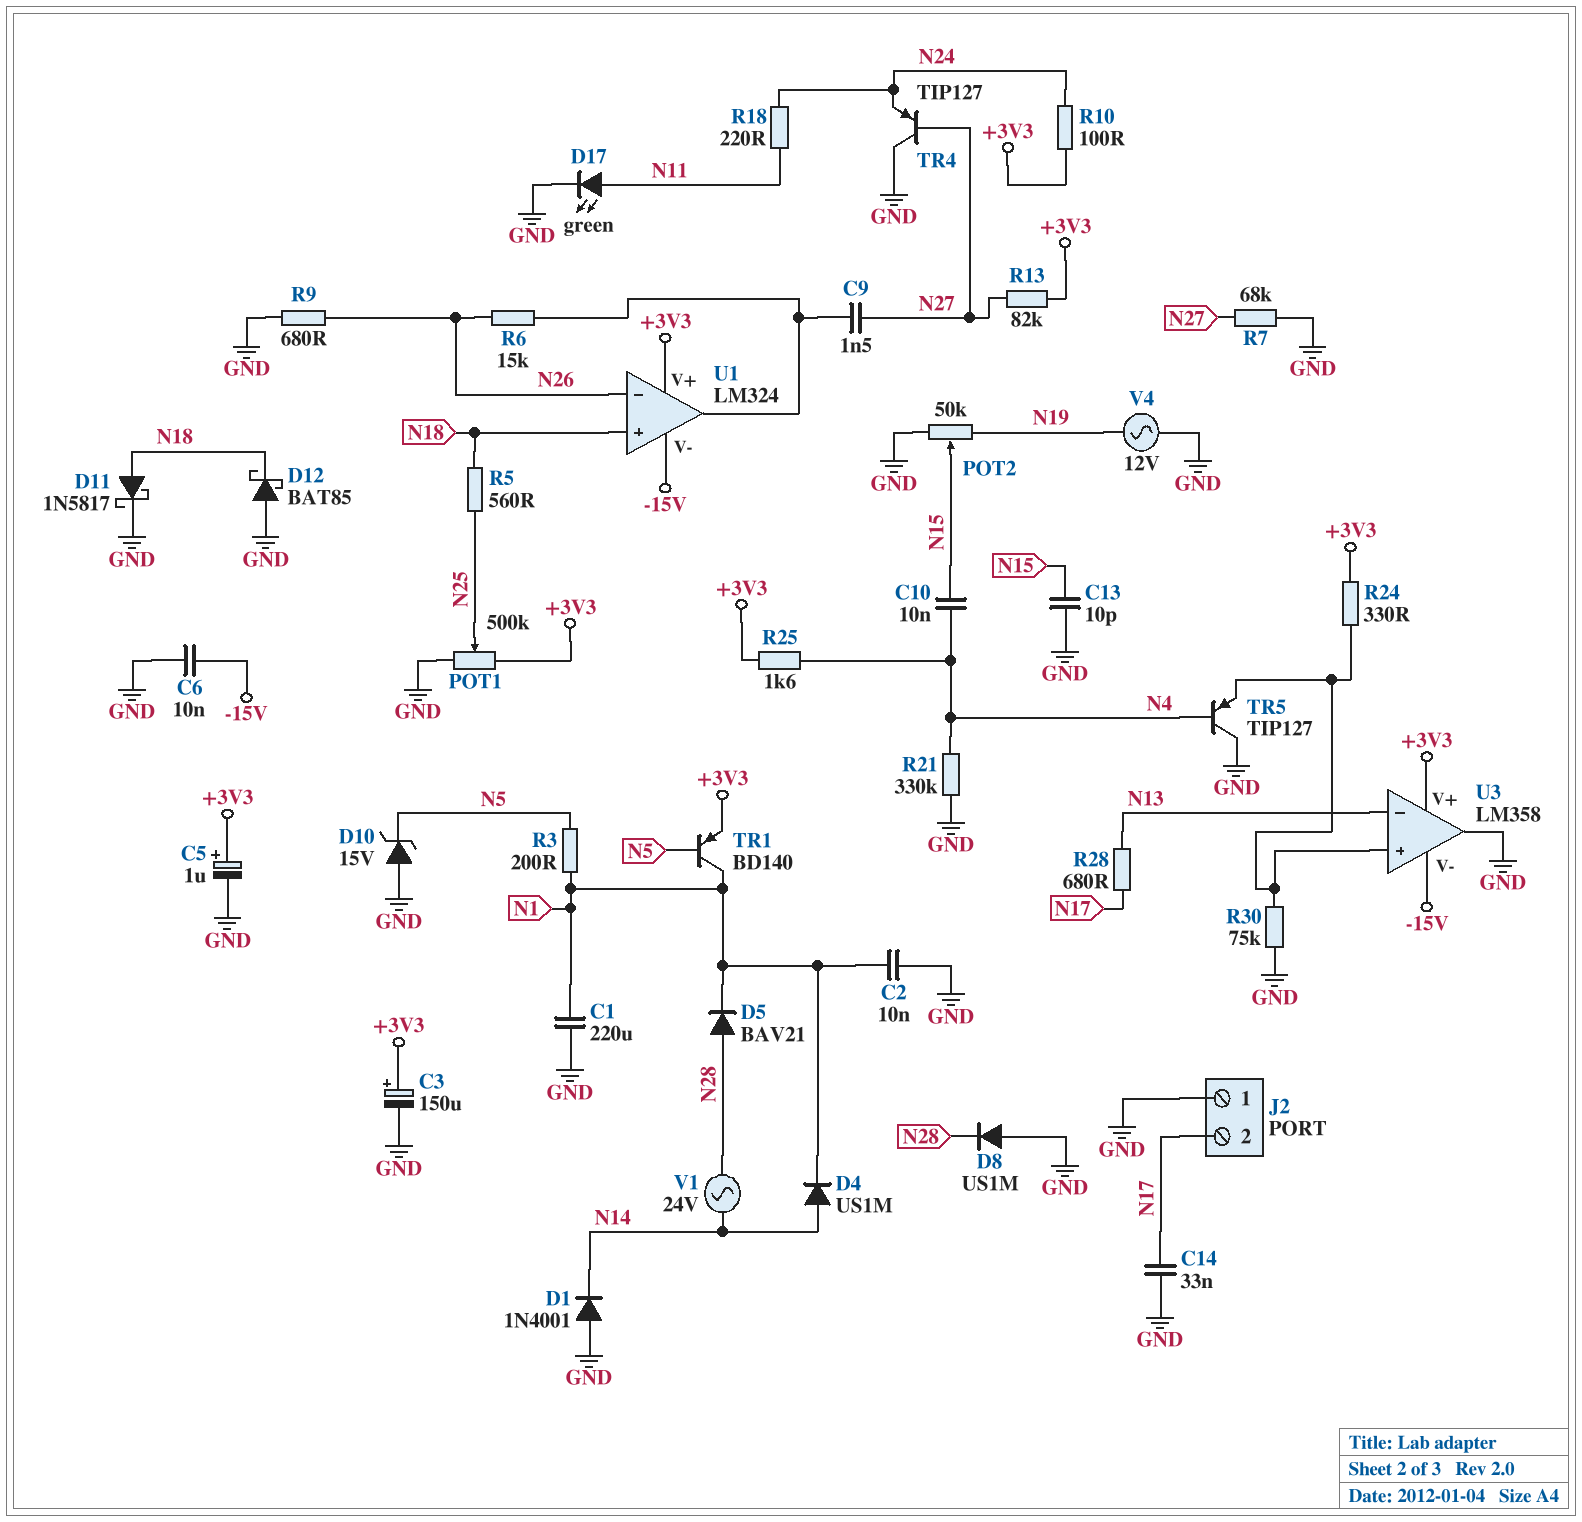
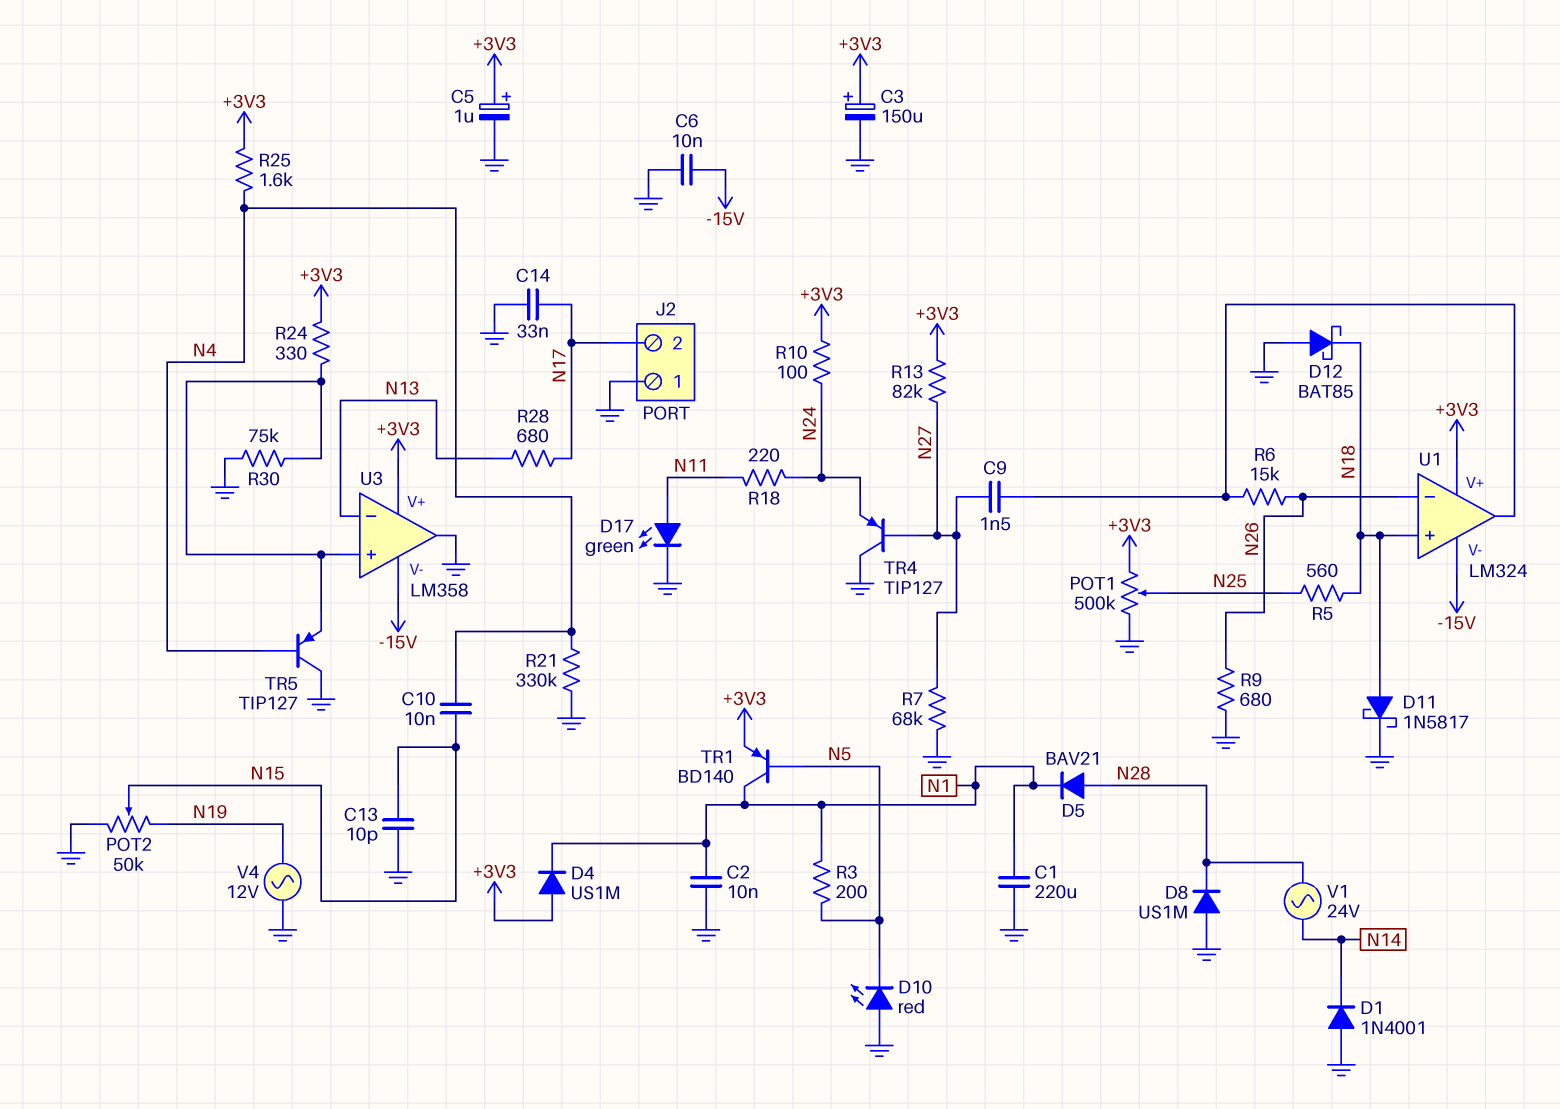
D4: diode US1M (A N14, K N1) -> diode US1M (A +3V3, K N1)
D10: zener 15V (A GND, K N5) -> LED red (A GND, K N5)

